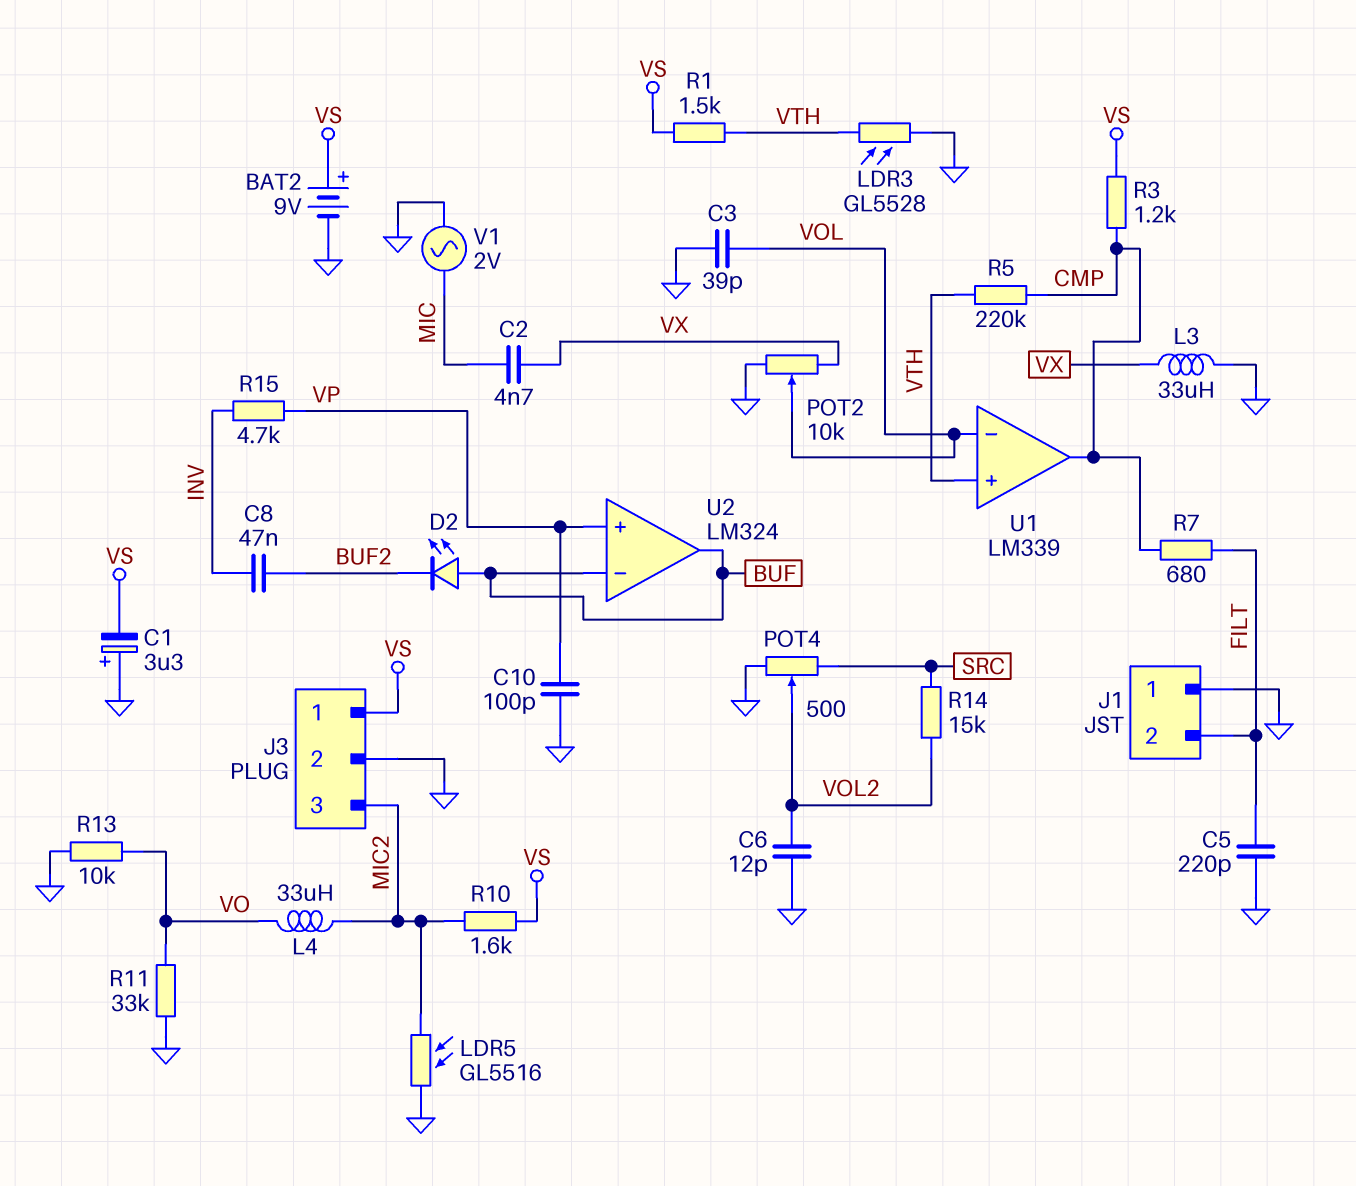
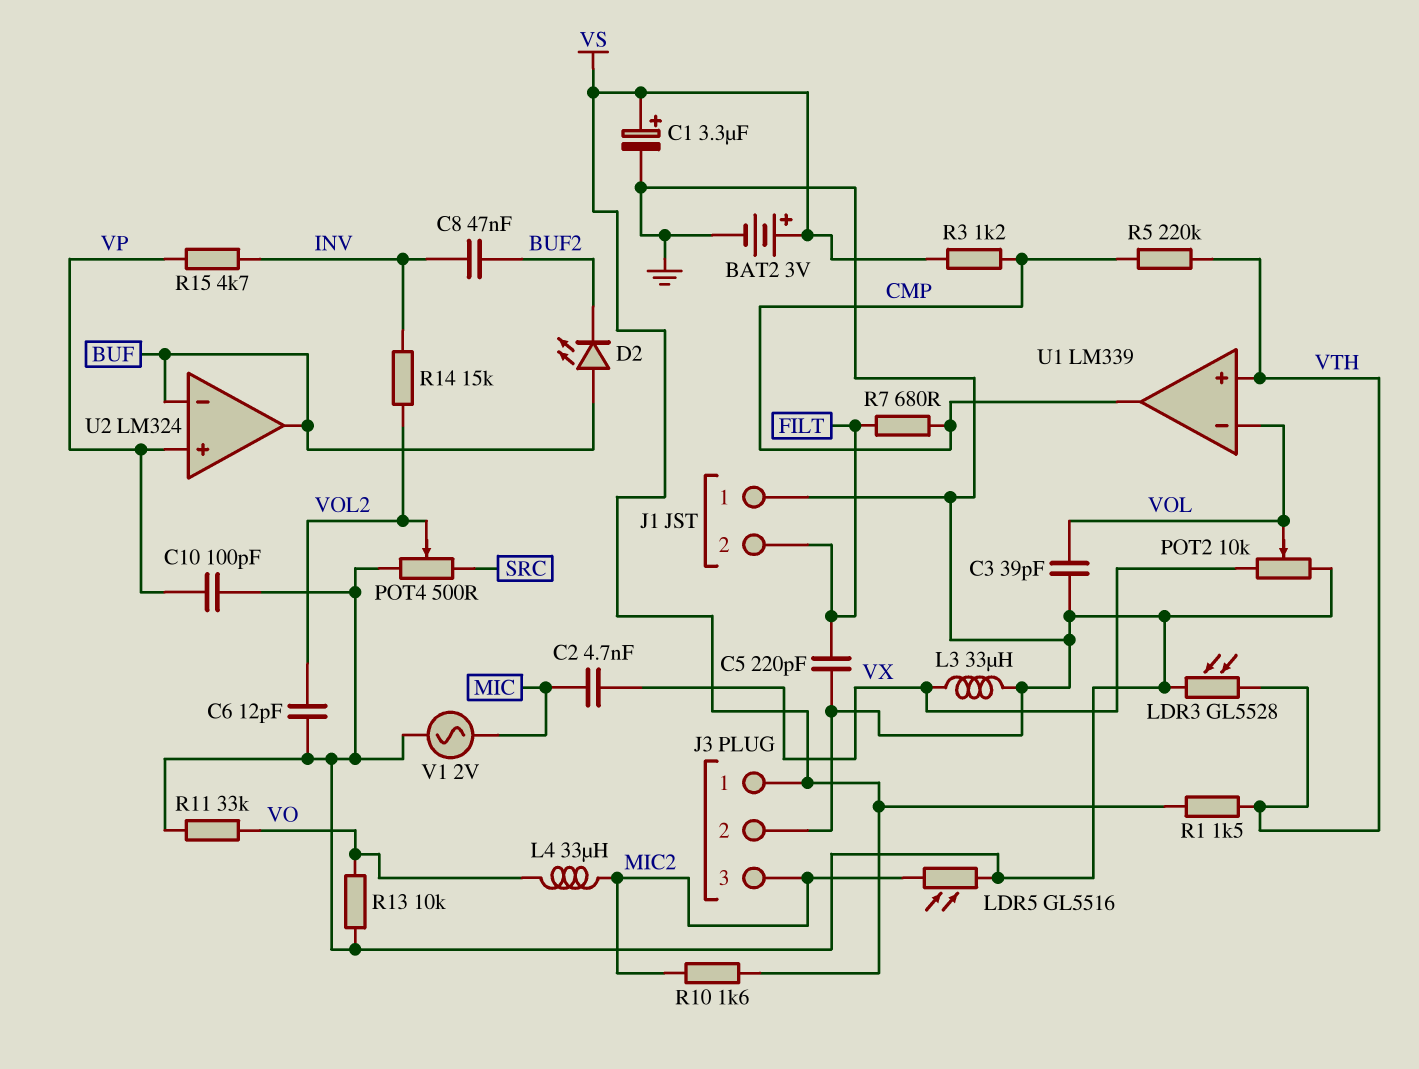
BAT2: 9V (plus VS, minus GND) -> 3V (plus VS, minus GND)
C1: 3.3uF (plus GND, minus VS) -> 3.3uF (plus VS, minus GND)
R14: 15k (SRC, VOL2) -> 15k (INV, VOL2)

